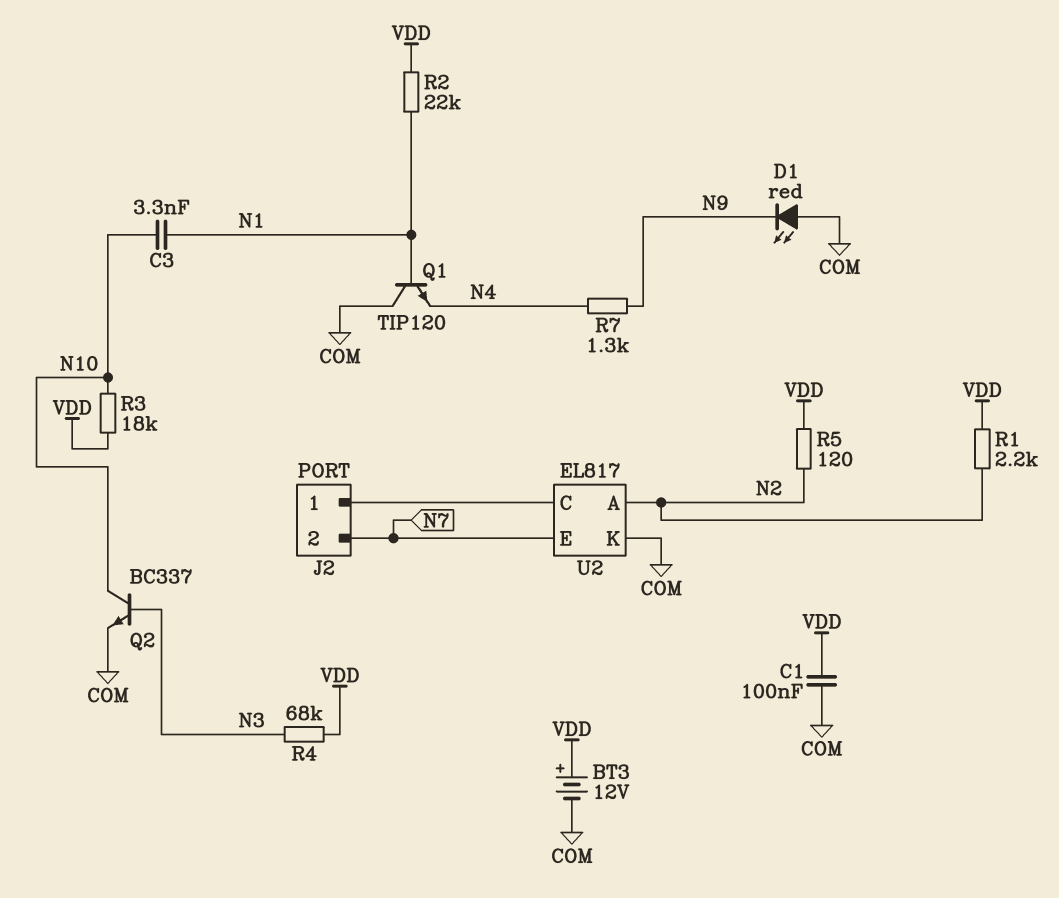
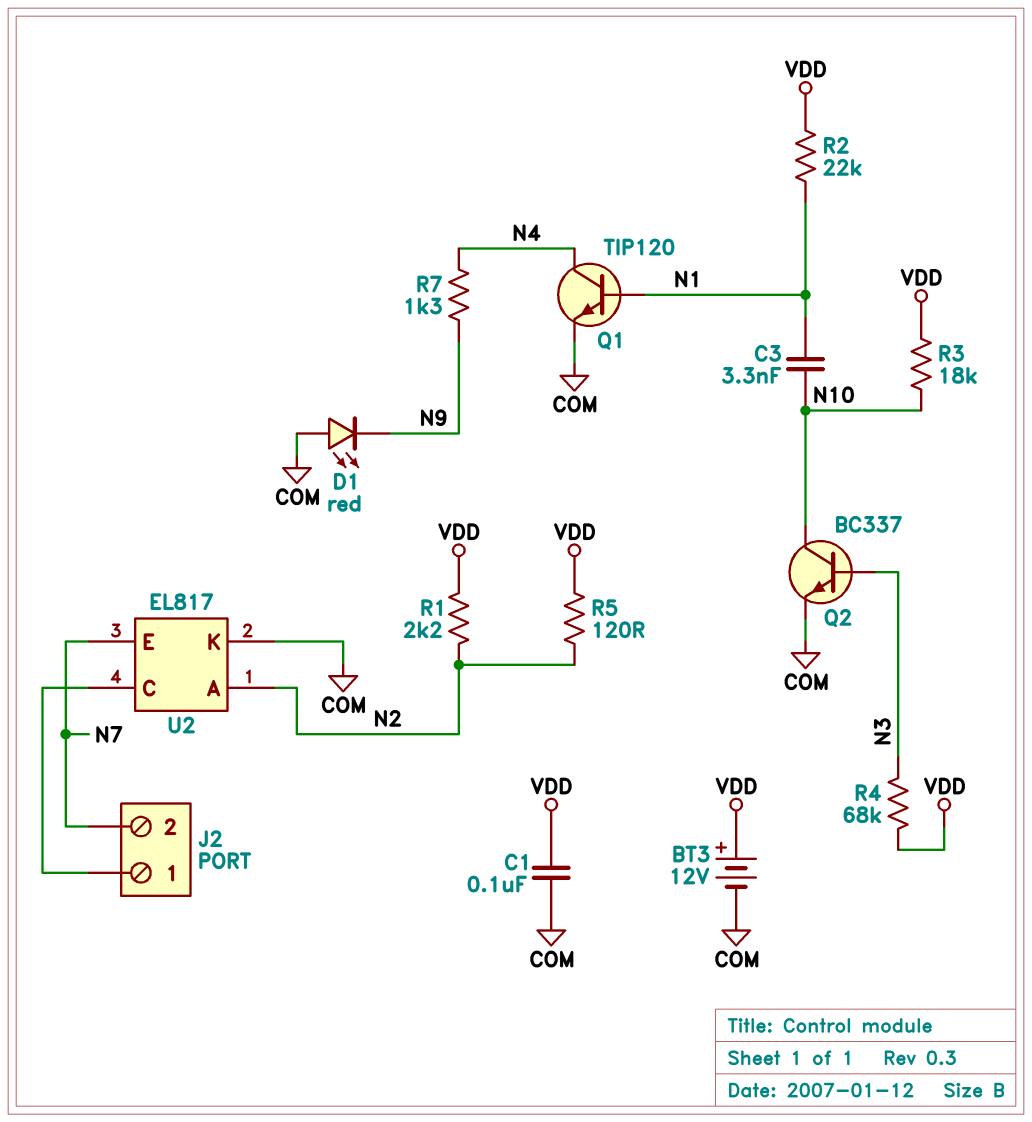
Q1: NPN TIP120 (B N1, C COM, E N4) -> NPN TIP120 (B N1, C N4, E COM)

